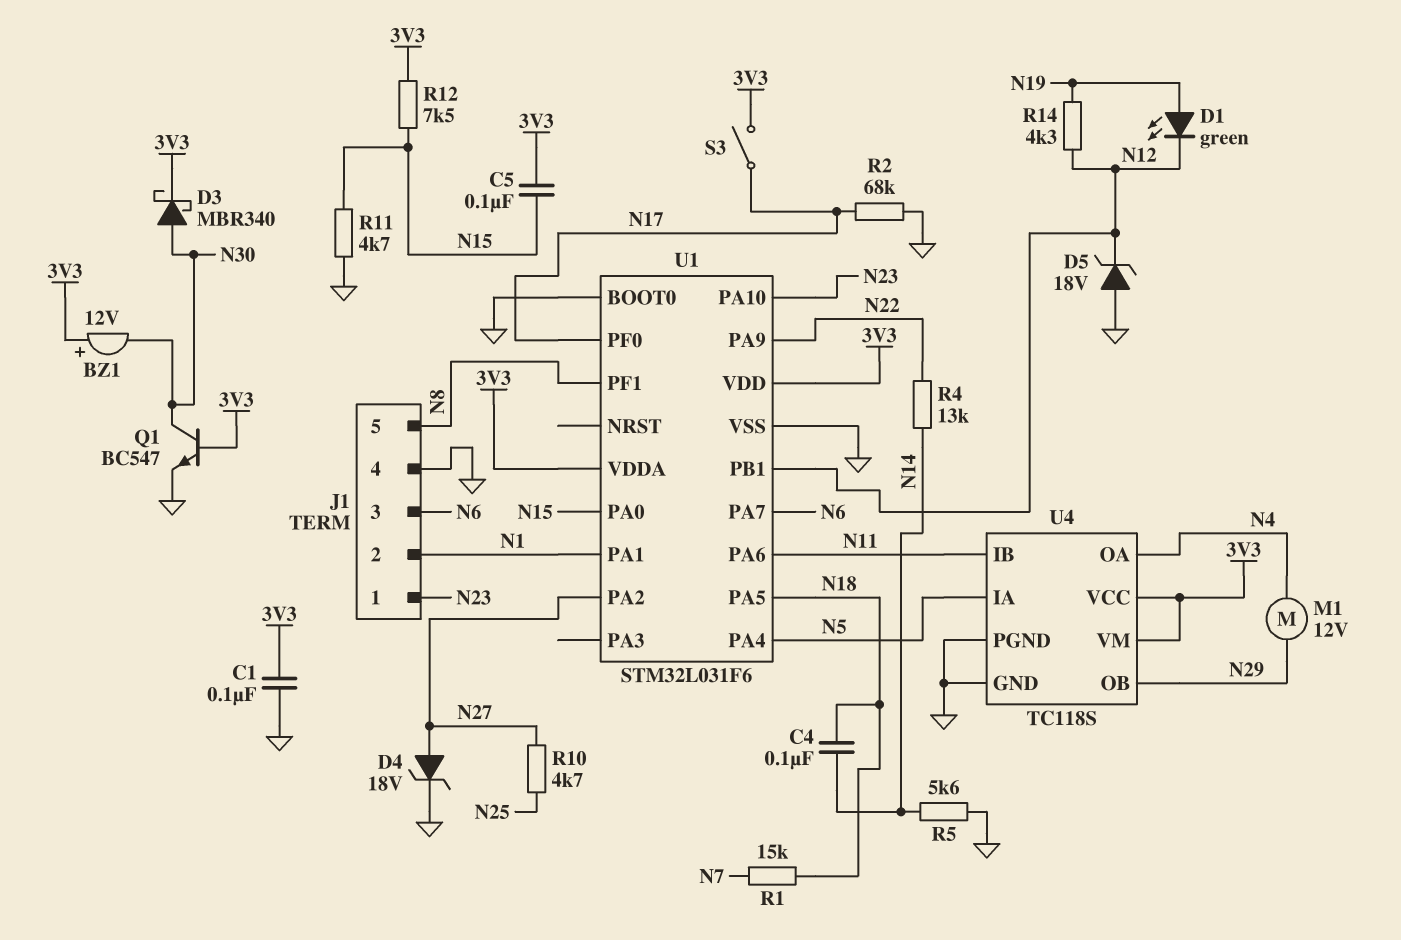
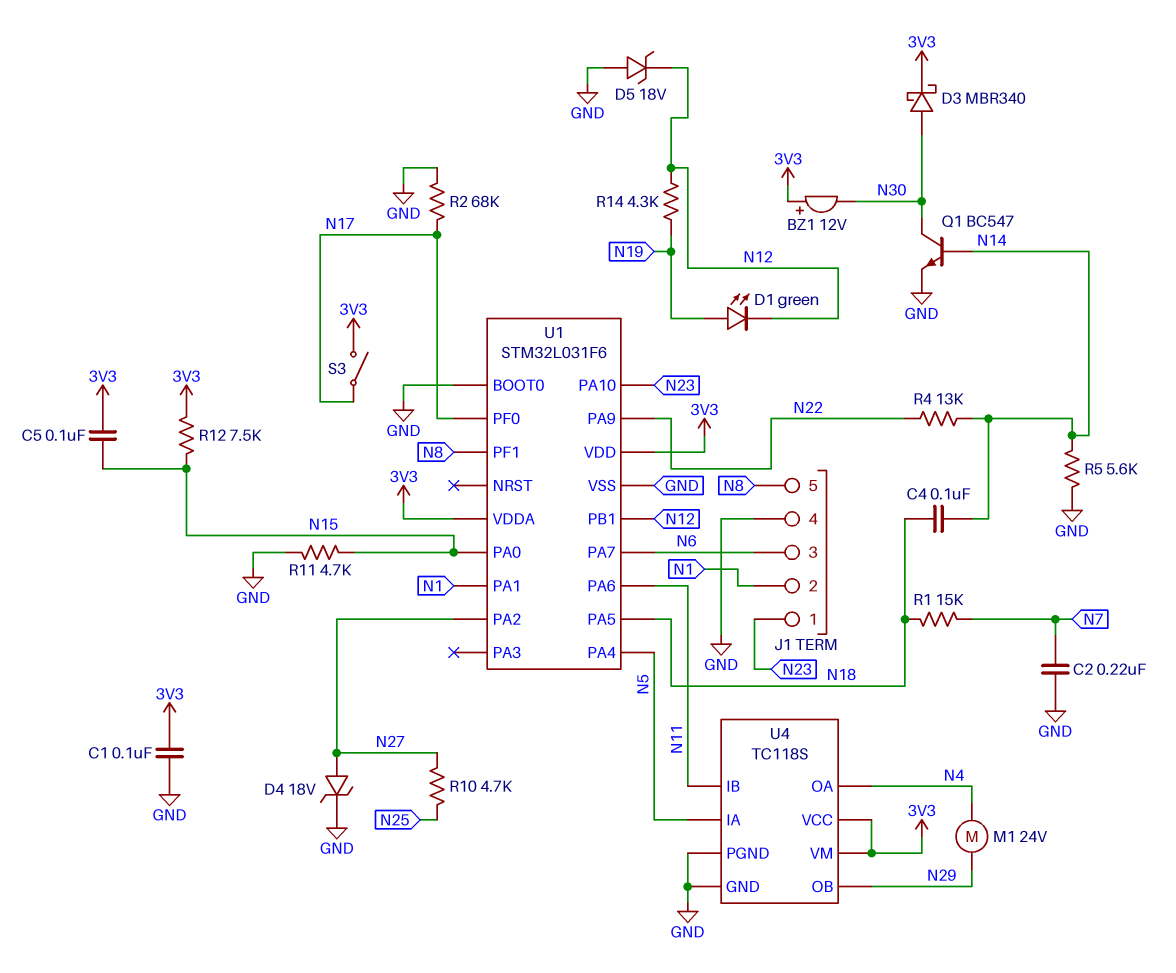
C2: none -> 220nF (GND, N7)
M1: motor 12V (N4, N29) -> motor 24V (N4, N29)
Q1: NPN BC547 (B 3V3, C N30, E GND) -> NPN BC547 (B N14, C N30, E GND)

